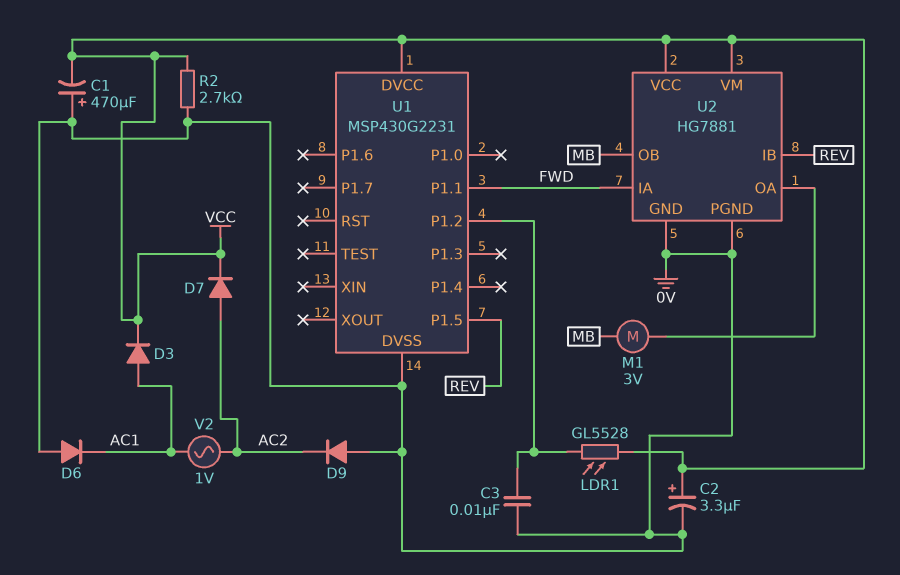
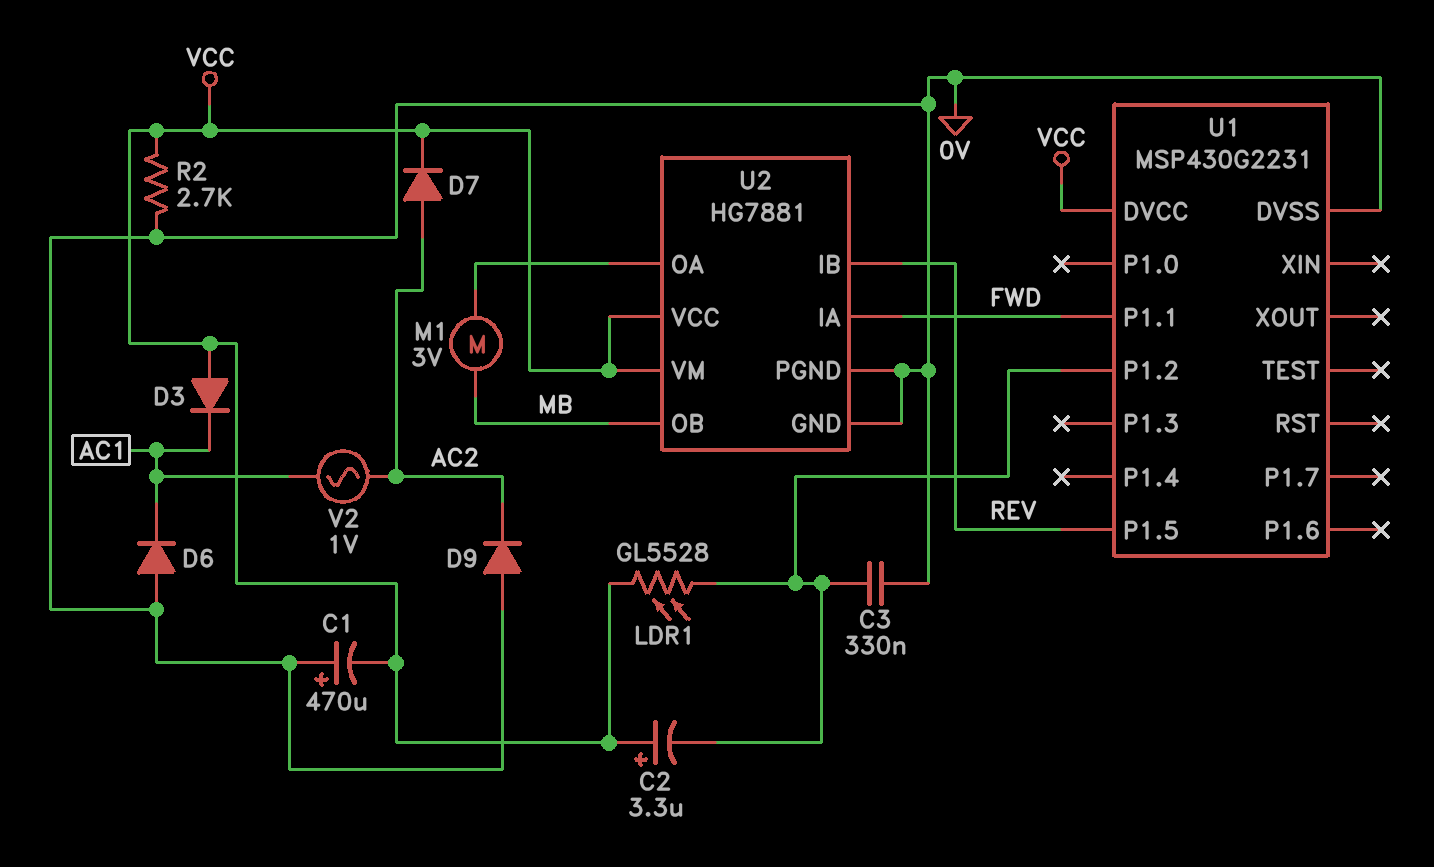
C2: 3.3uF (plus VCC, minus 0V) -> 3.3uF (plus VCC, minus U1/P1.2)
C3: 10nF (0V, U1/P1.2) -> 330nF (0V, U1/P1.2)
D3: diode (A AC1, K VCC) -> diode (A VCC, K AC1)

